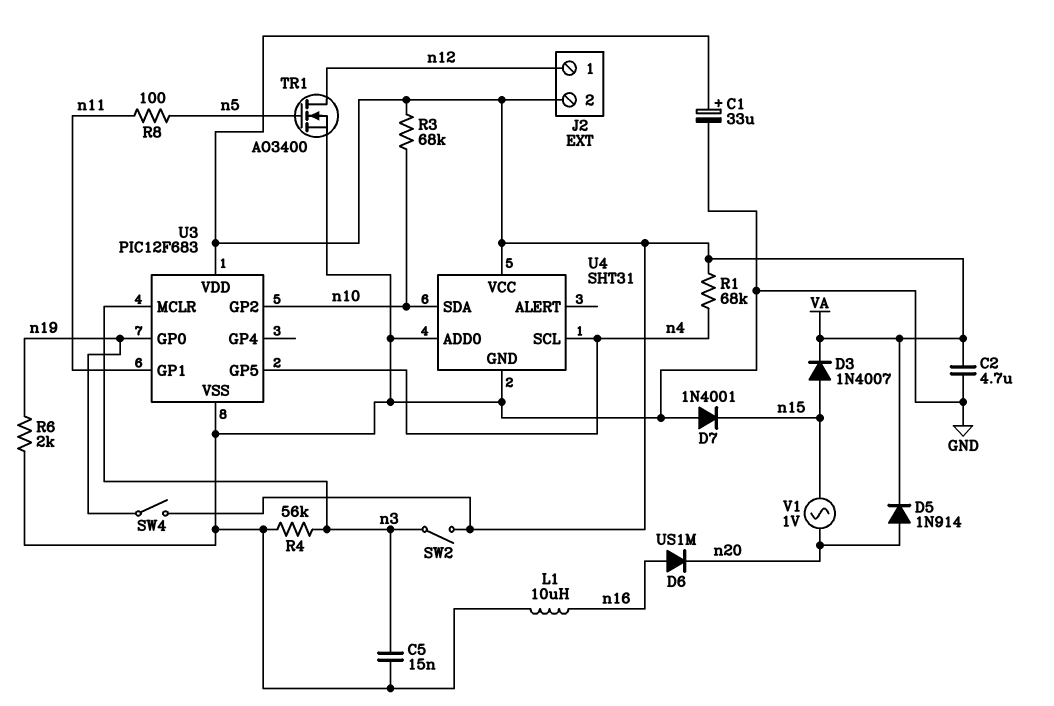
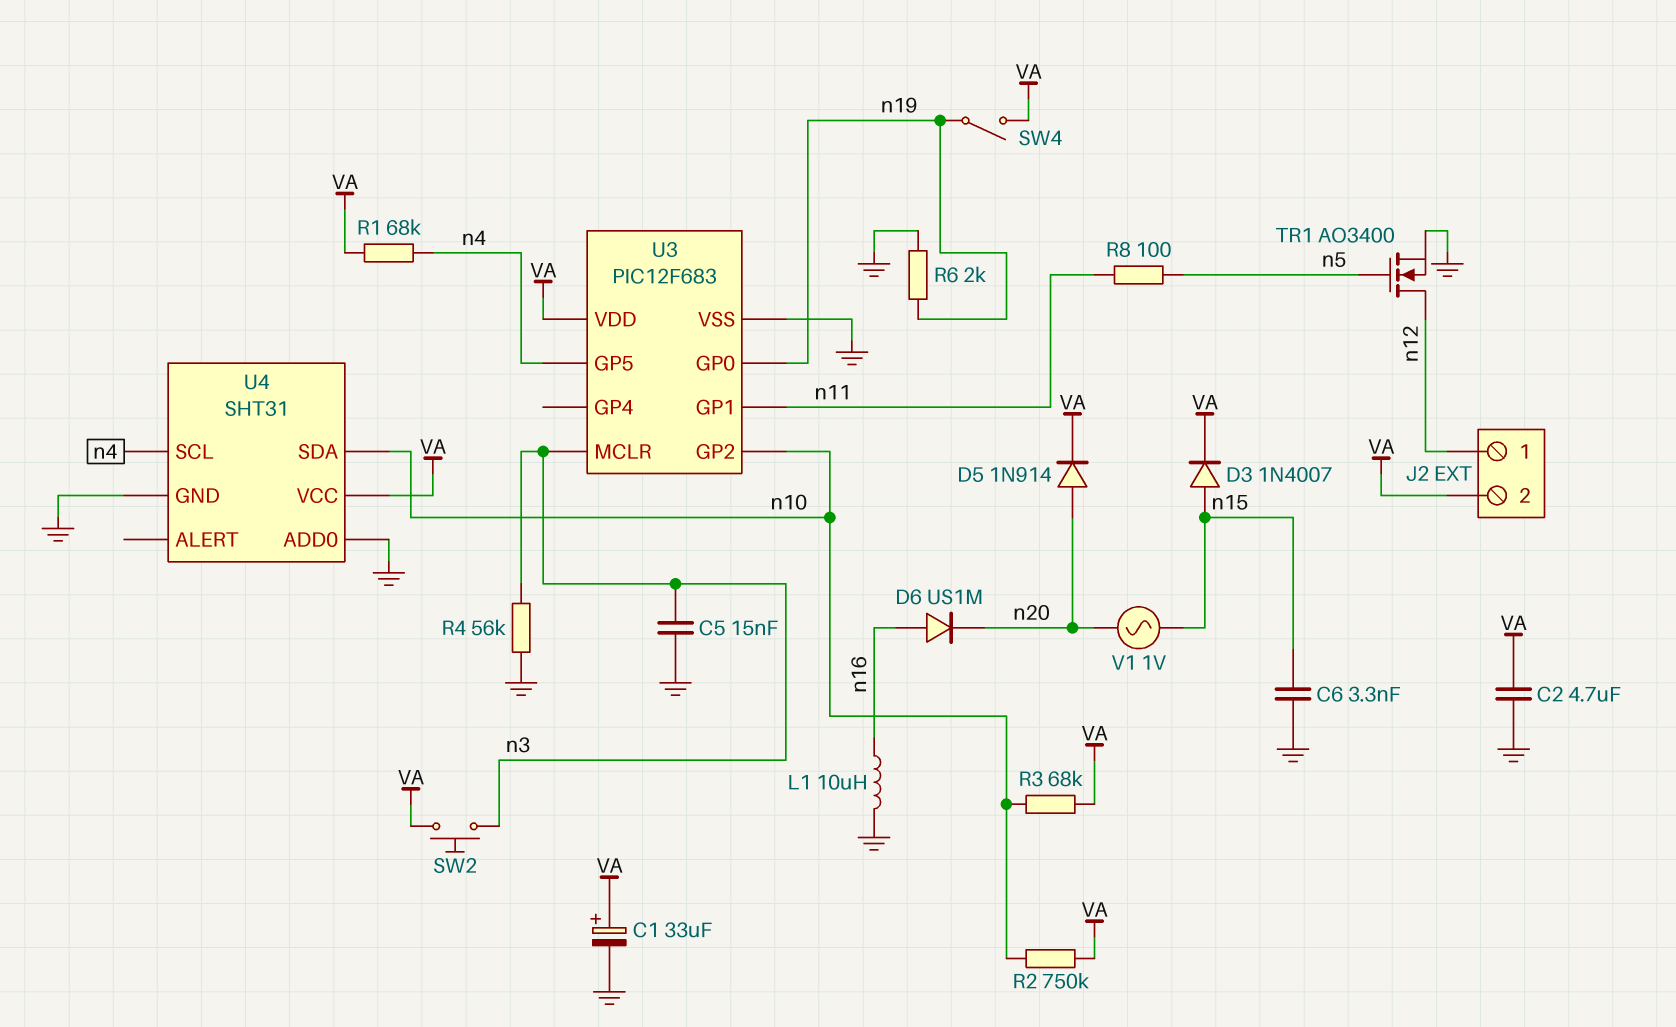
C6: none -> 3.3nF (GND, n15)
D7: diode 1N4001 (A GND, K n15) -> none
R2: none -> 750k (VA, n10)
SW2: switch (VA, n3) -> button (VA, n3)

